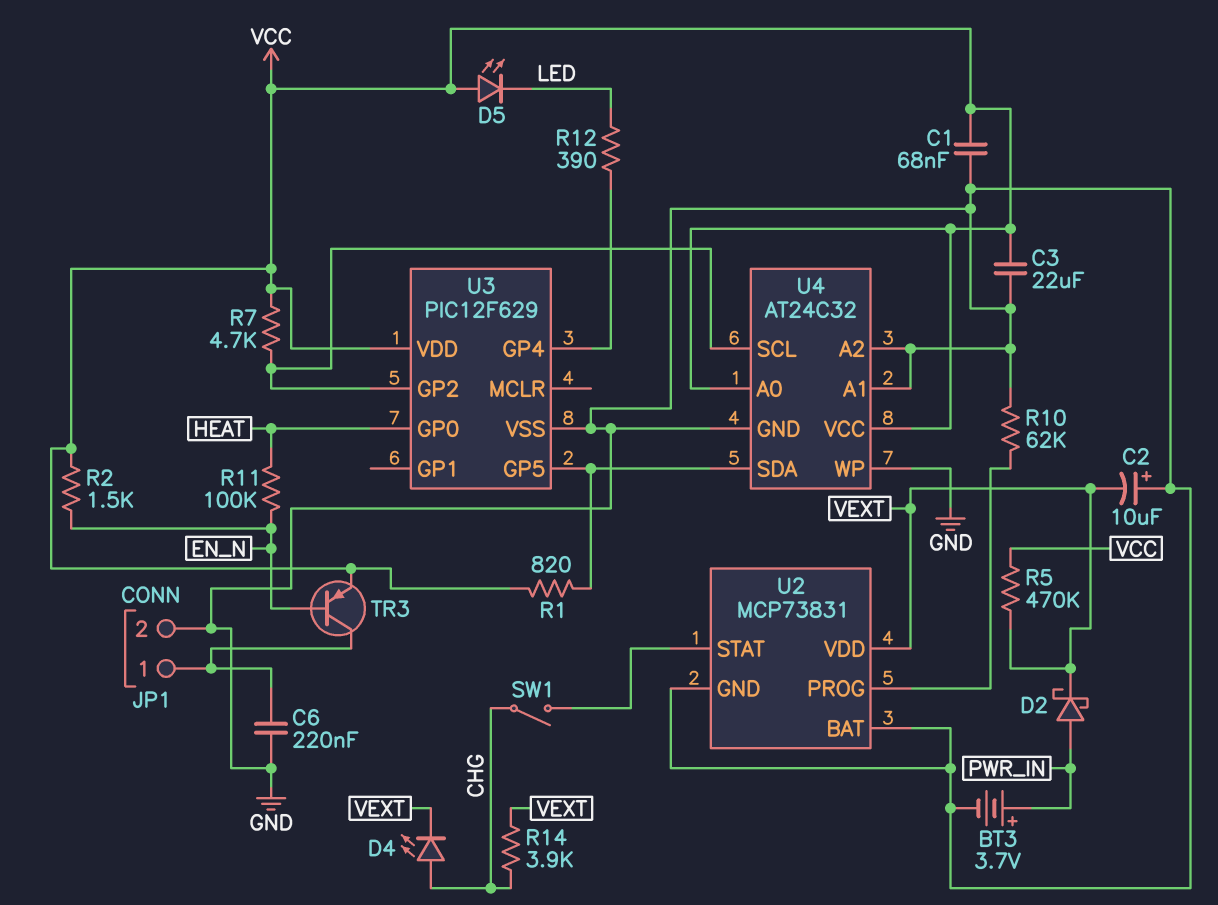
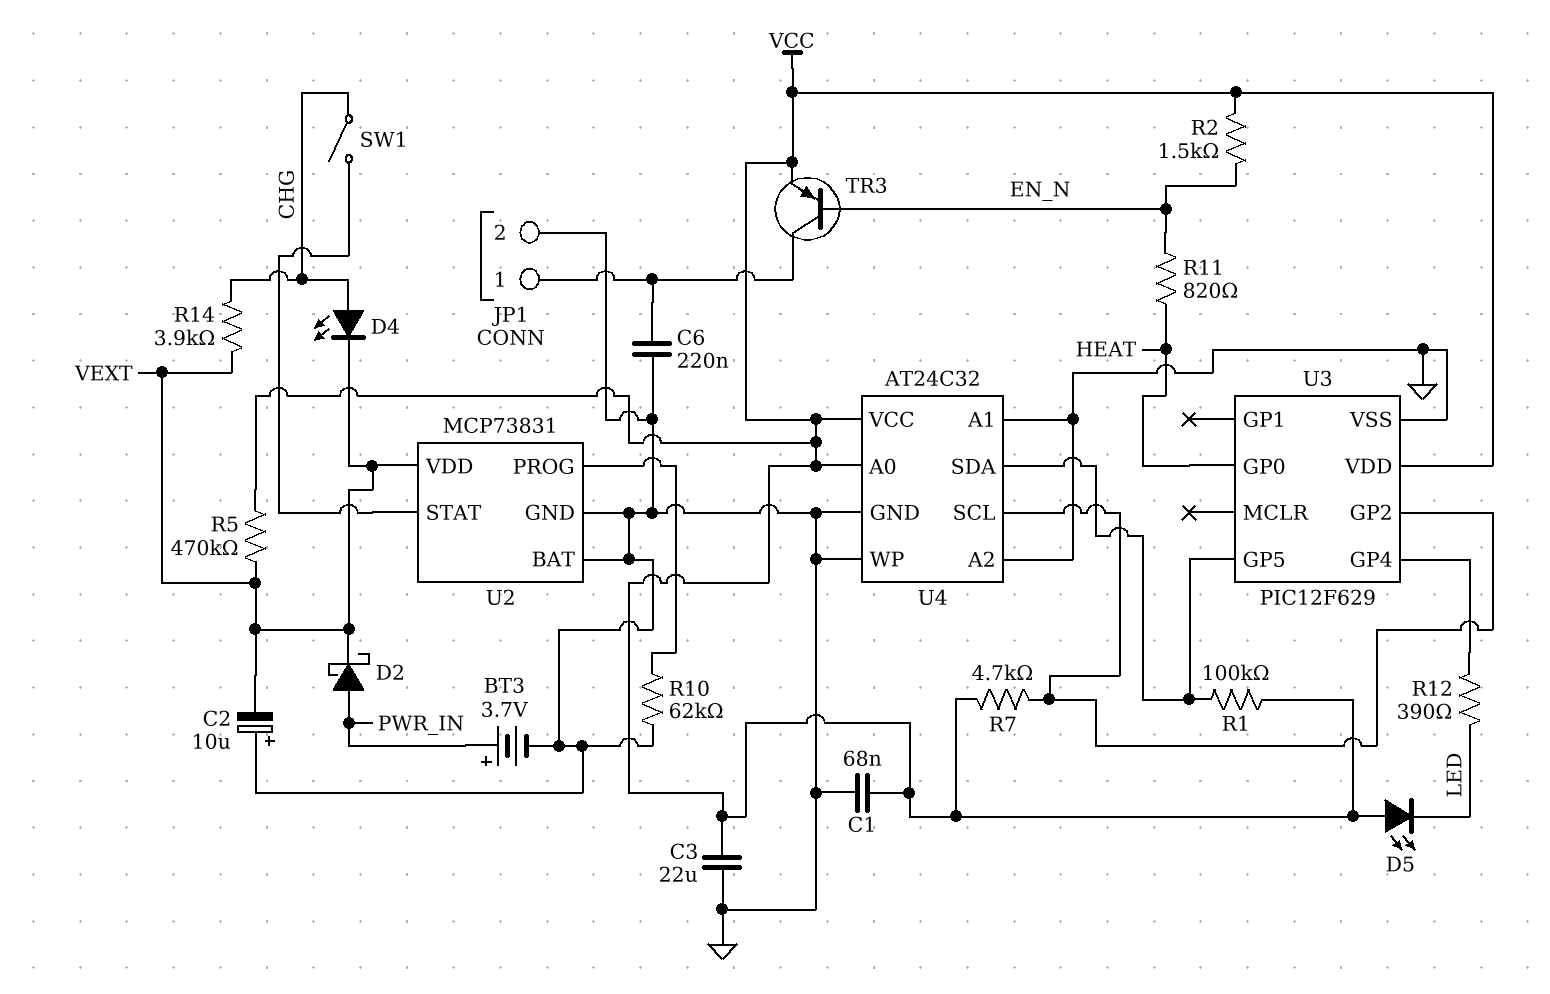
R1: 820 (U3/GP5, VCC) -> 100k (U3/GP5, VCC)
R11: 100k (EN_N, HEAT) -> 820 (EN_N, HEAT)

